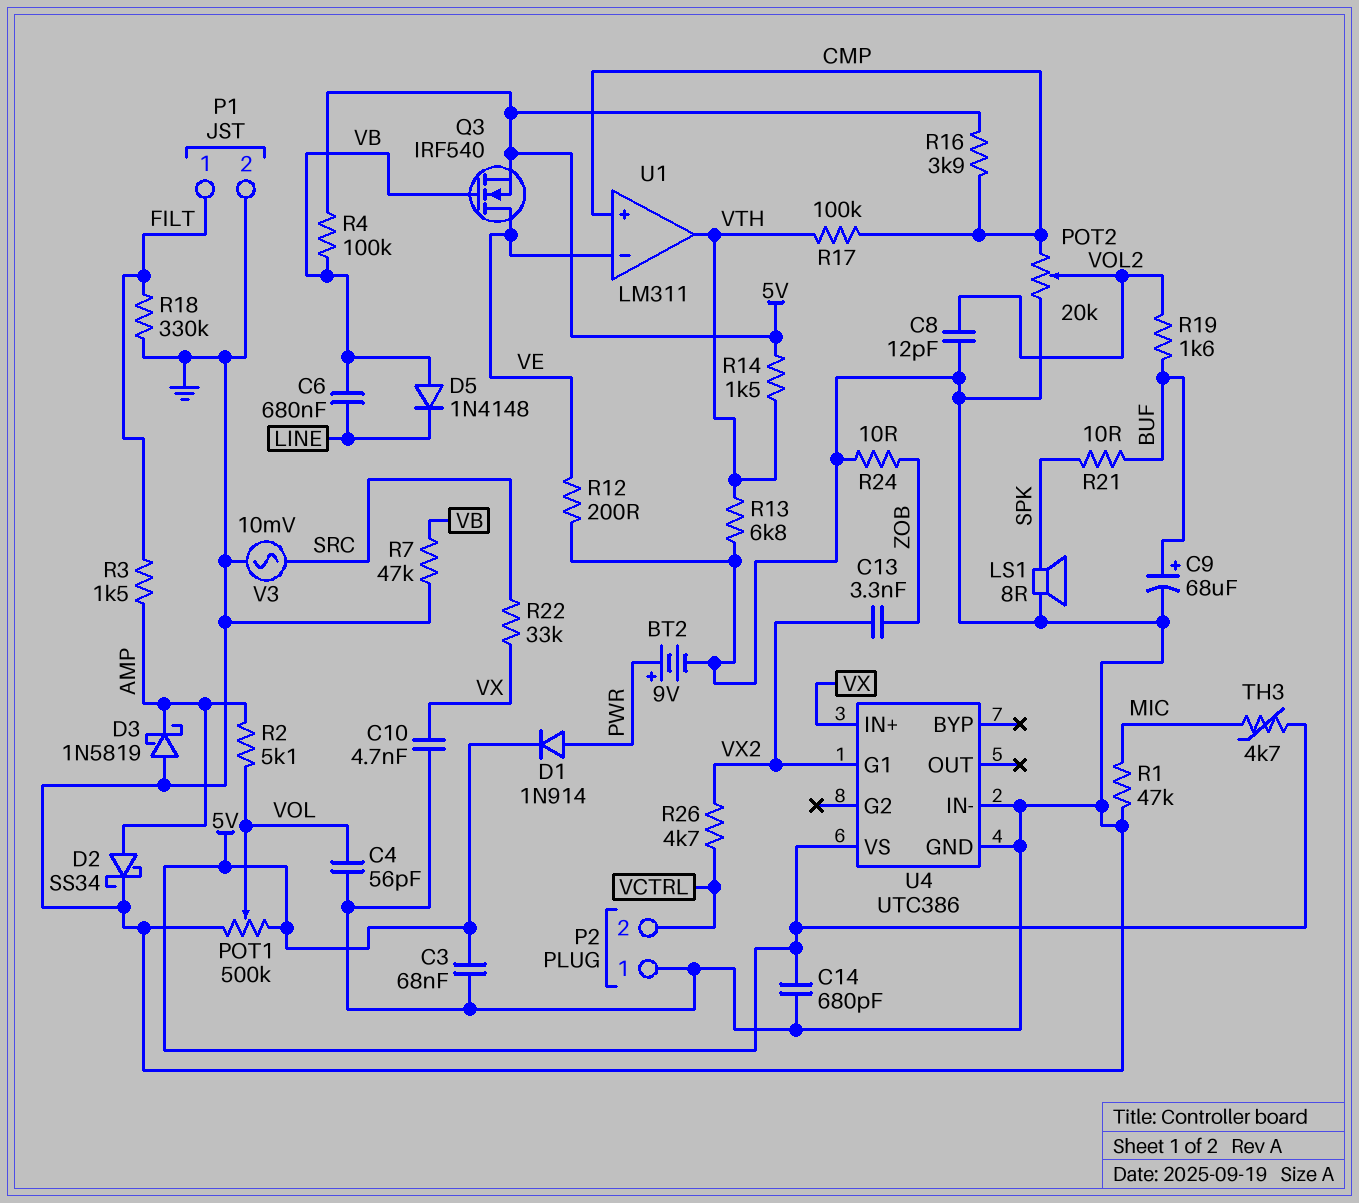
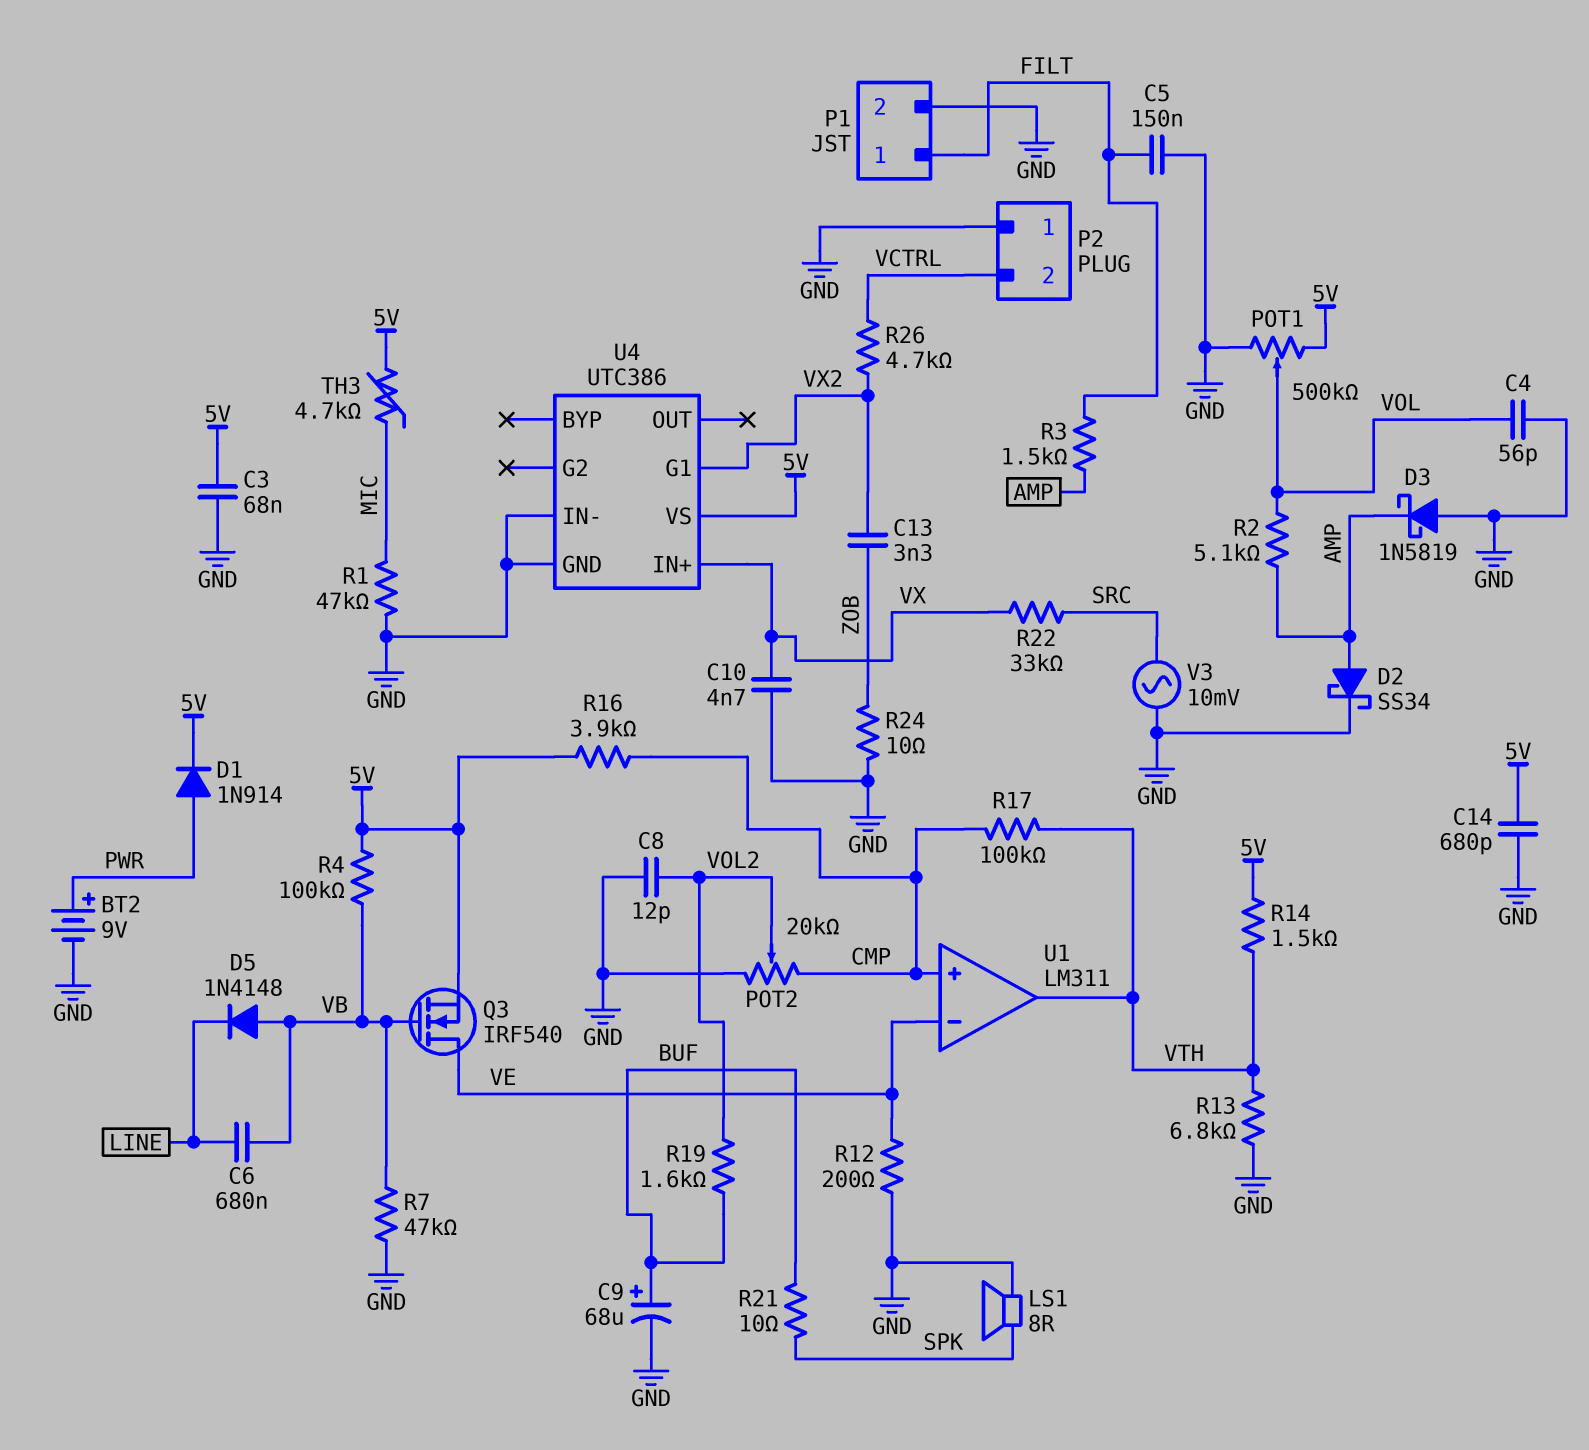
C5: none -> 150nF (FILT, GND)
R18: 330k (FILT, GND) -> none

